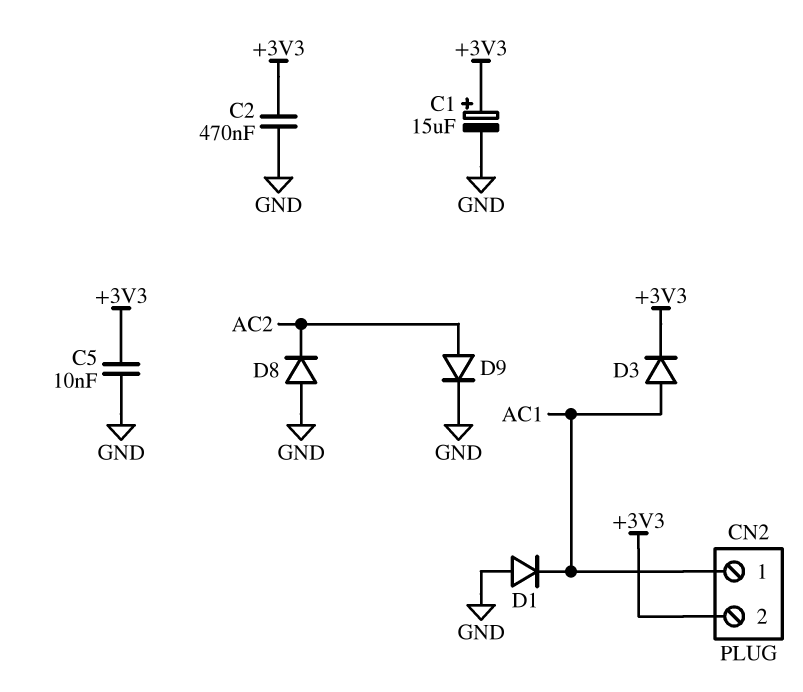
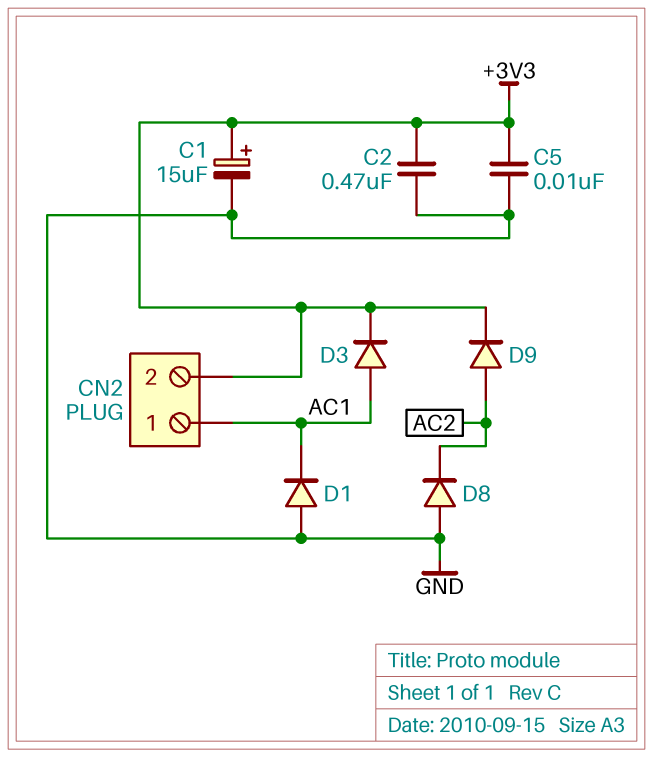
D9: diode (A AC2, K GND) -> diode (A AC2, K +3V3)

